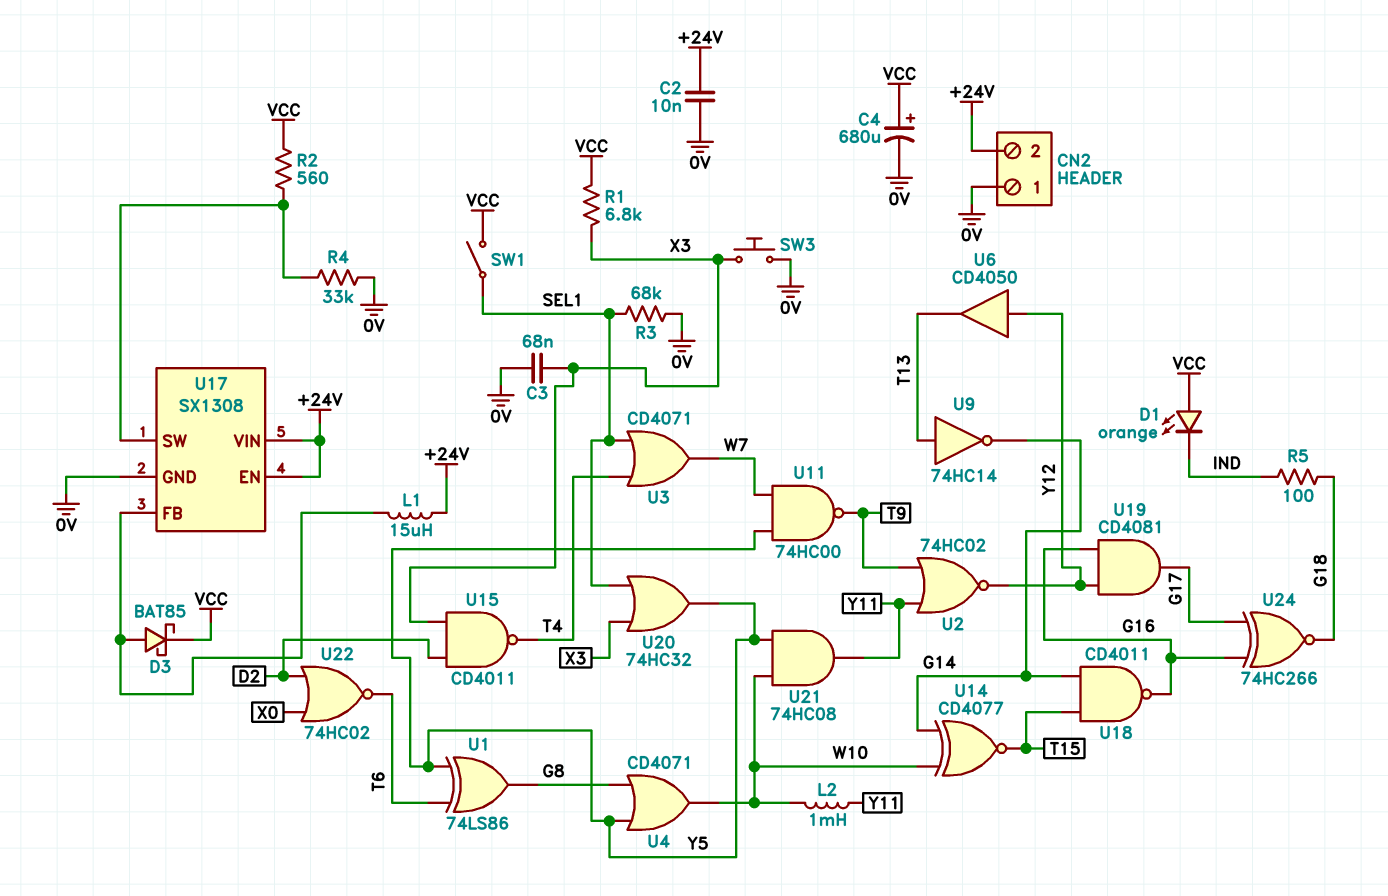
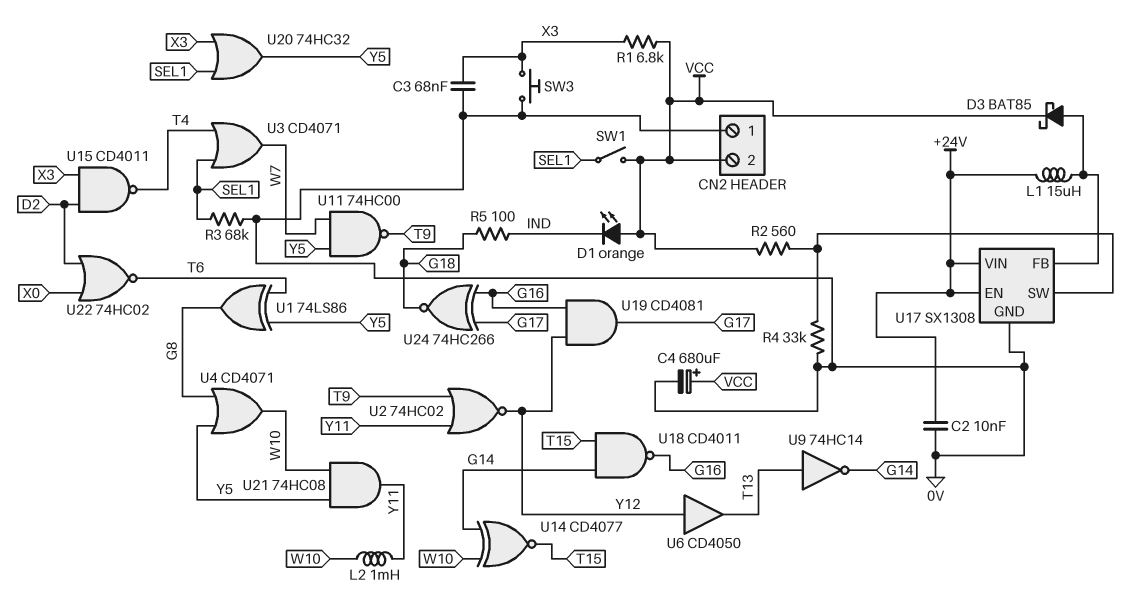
CN2 pin 2: +24V -> VCC

